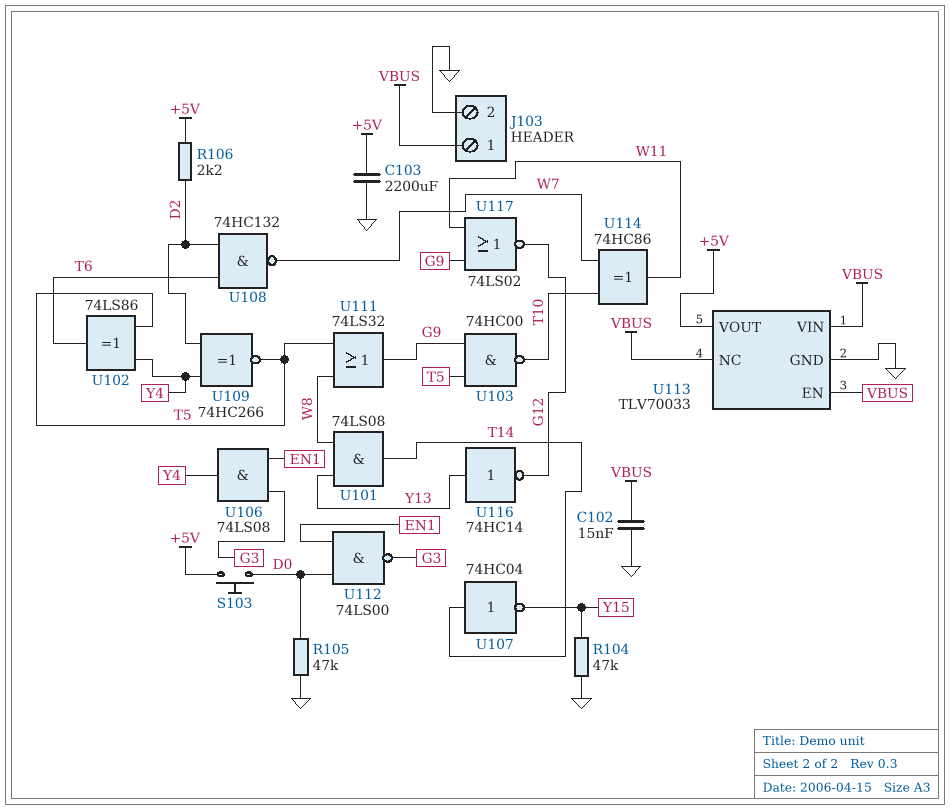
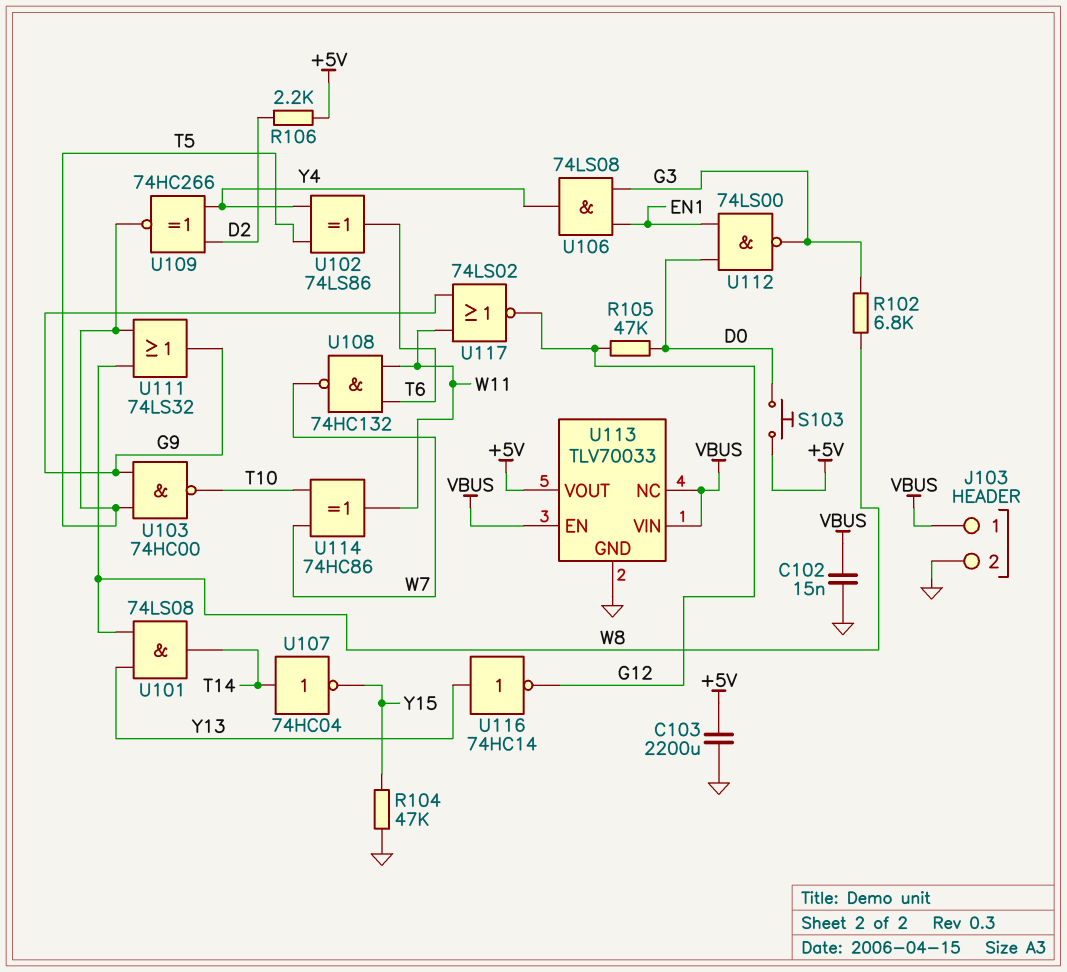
R102: none -> 6.8k (G3, W8)
R105: 47k (D0, GND) -> 47k (D0, G12)
U108: NAND 74HC132 (in D2, in T6, out W7) -> NAND 74HC132 (in T6, in W11, out W7)

